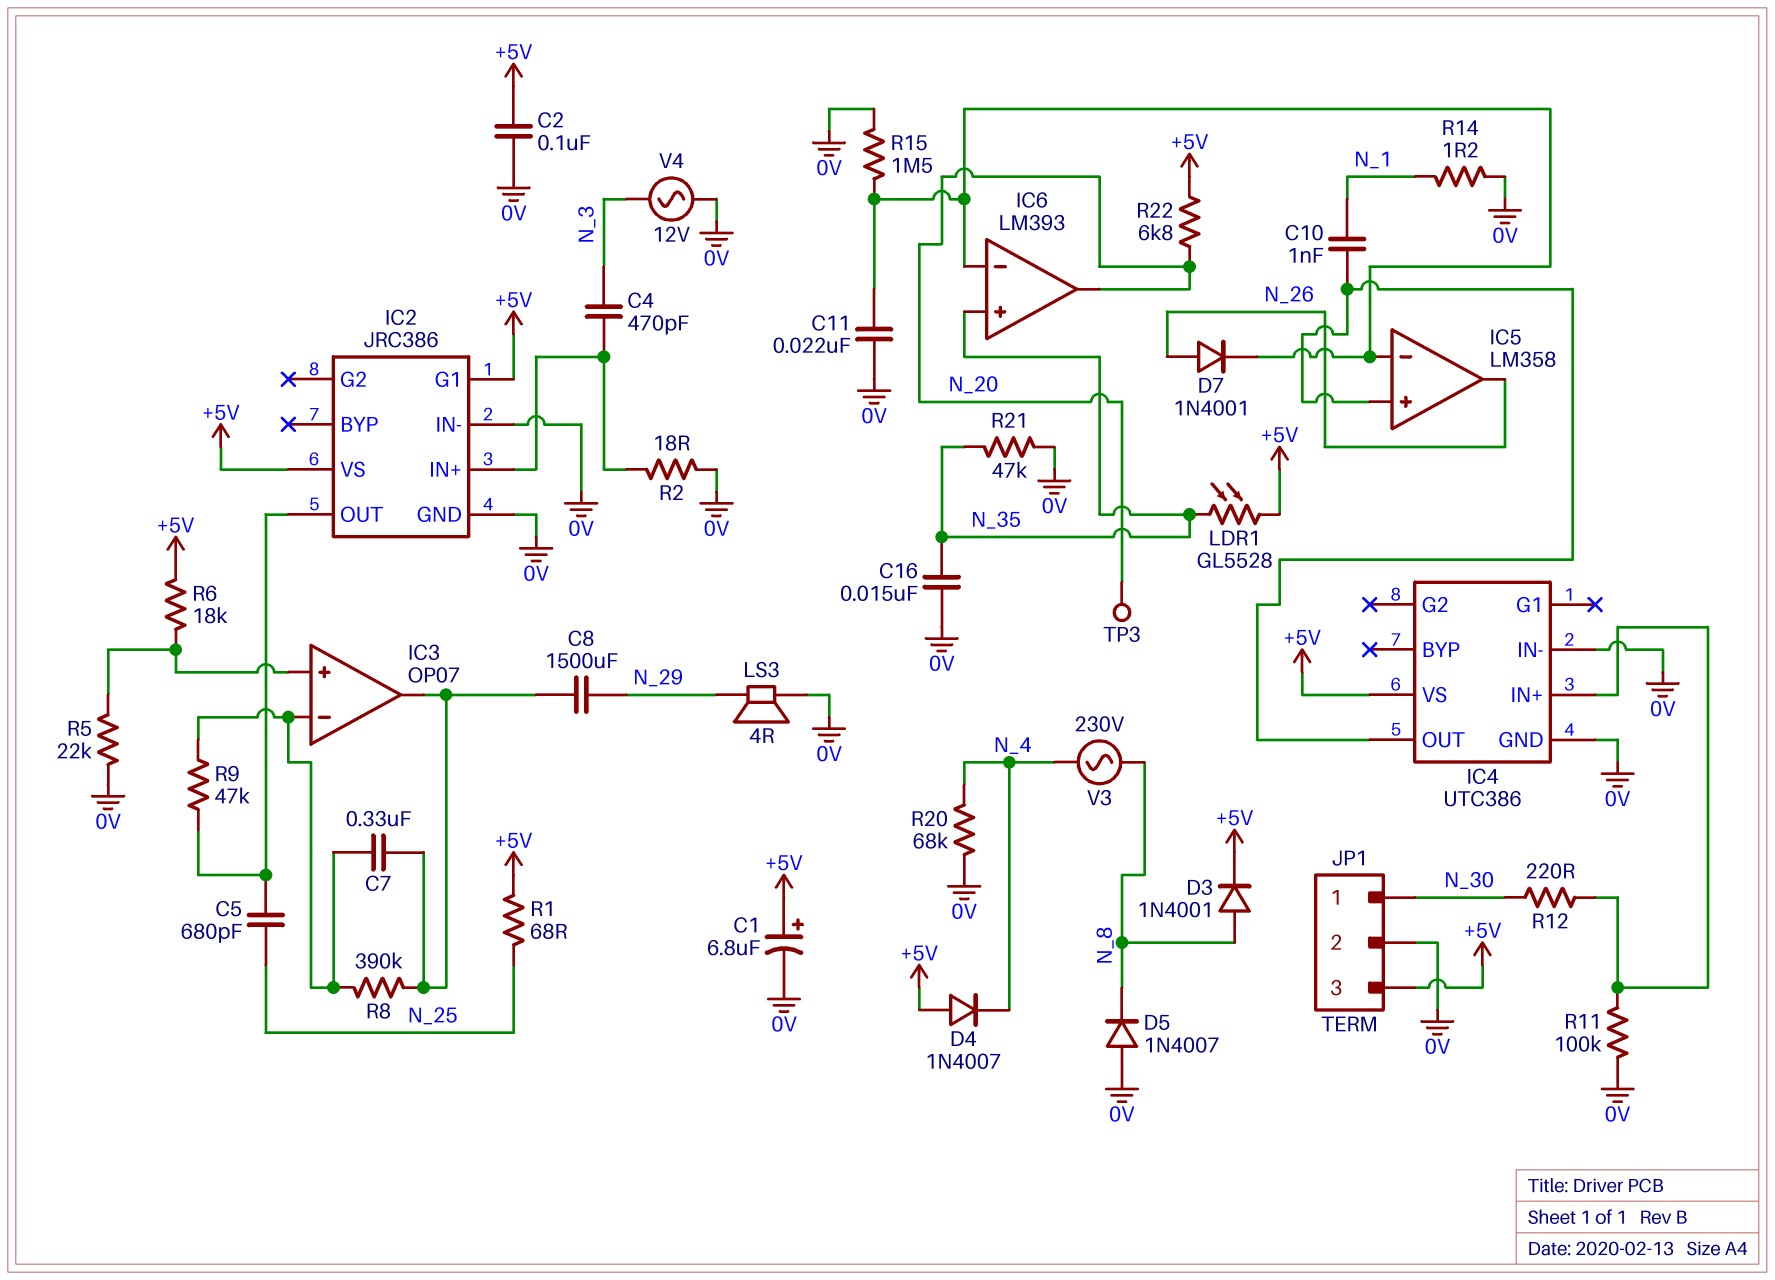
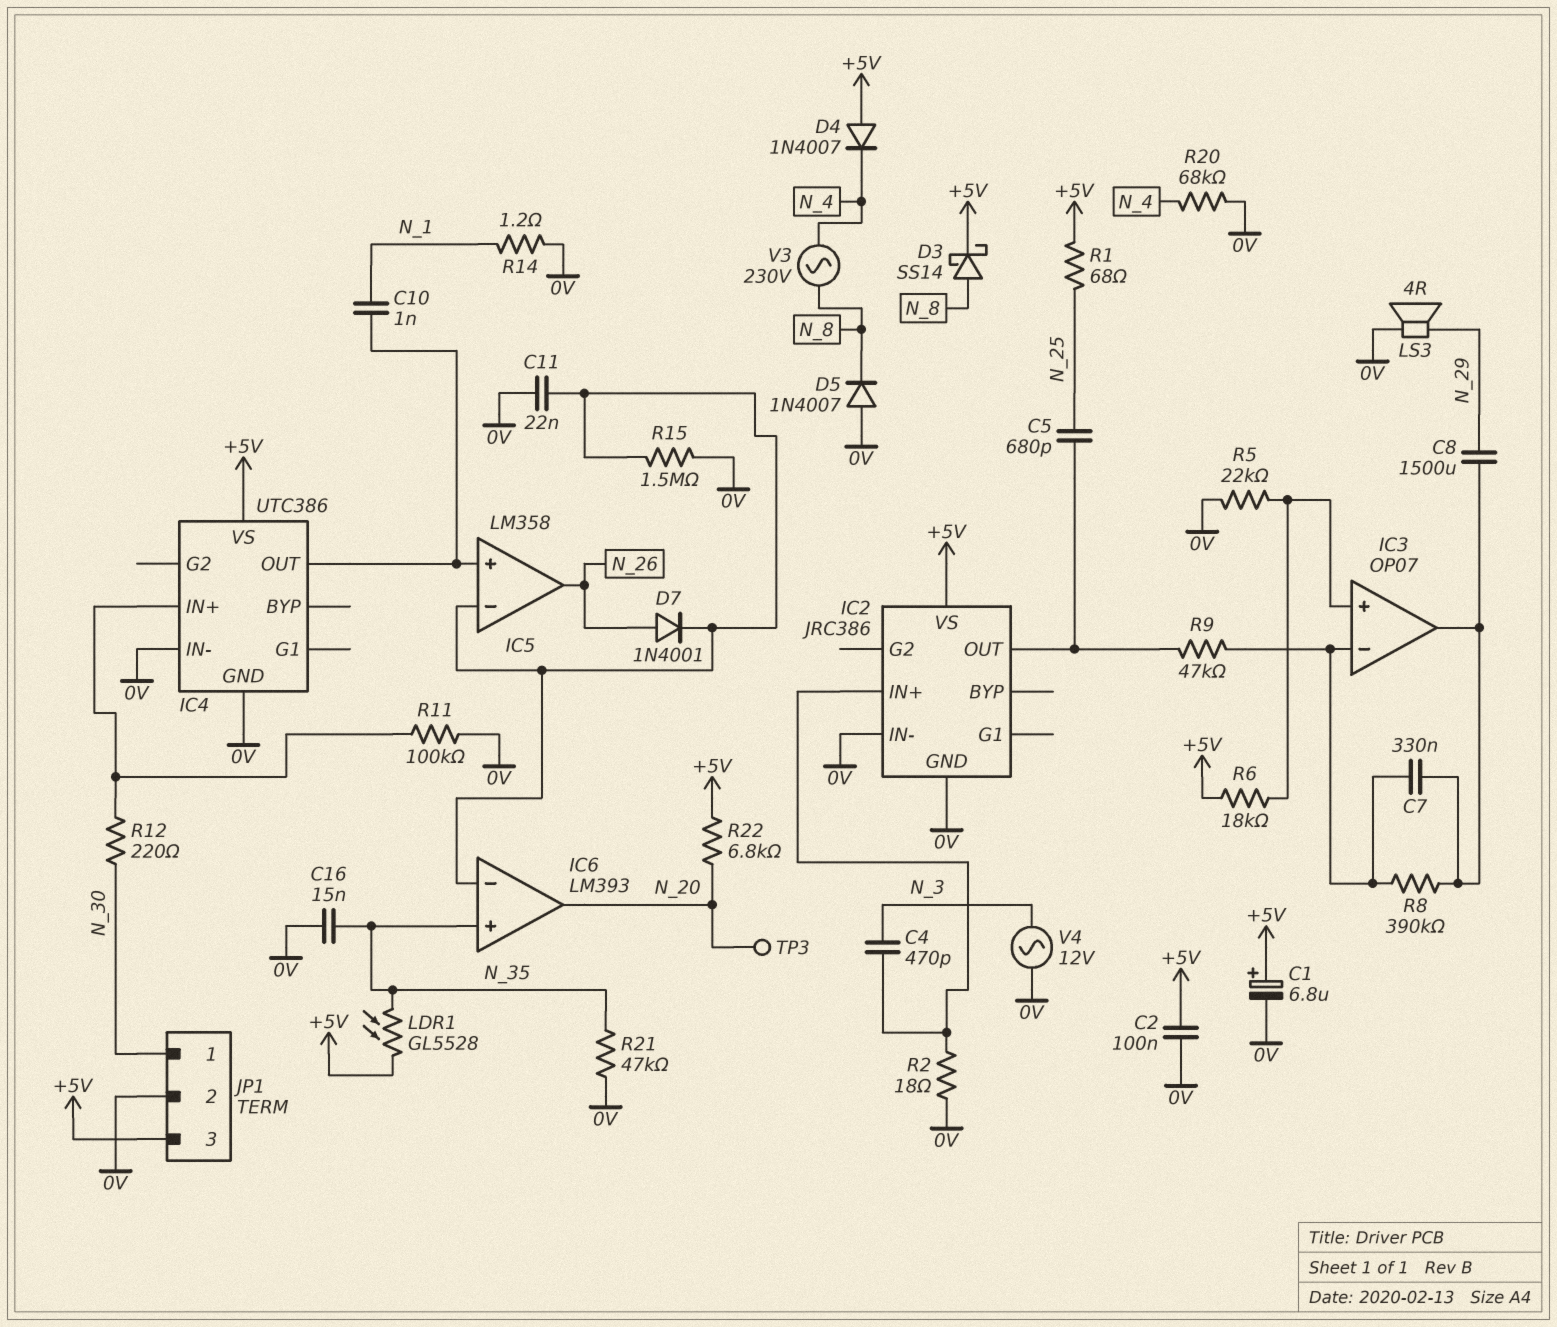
D3: diode 1N4001 (A N_8, K +5V) -> schottky SS14 (A N_8, K +5V)
IC2 pin G1: +5V -> none

